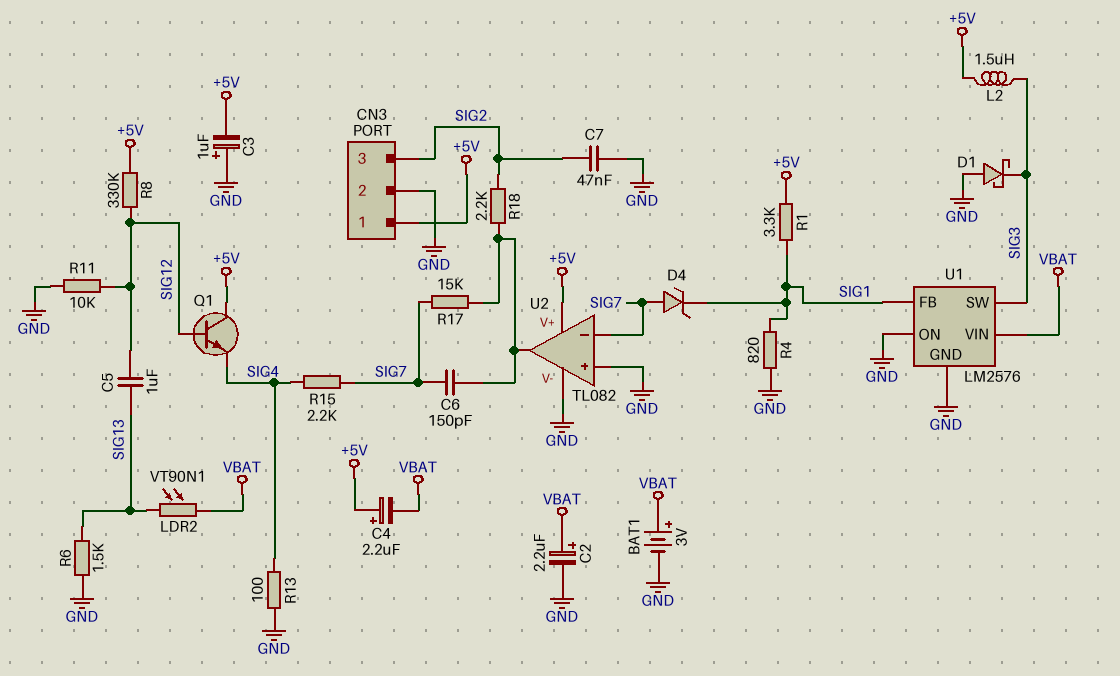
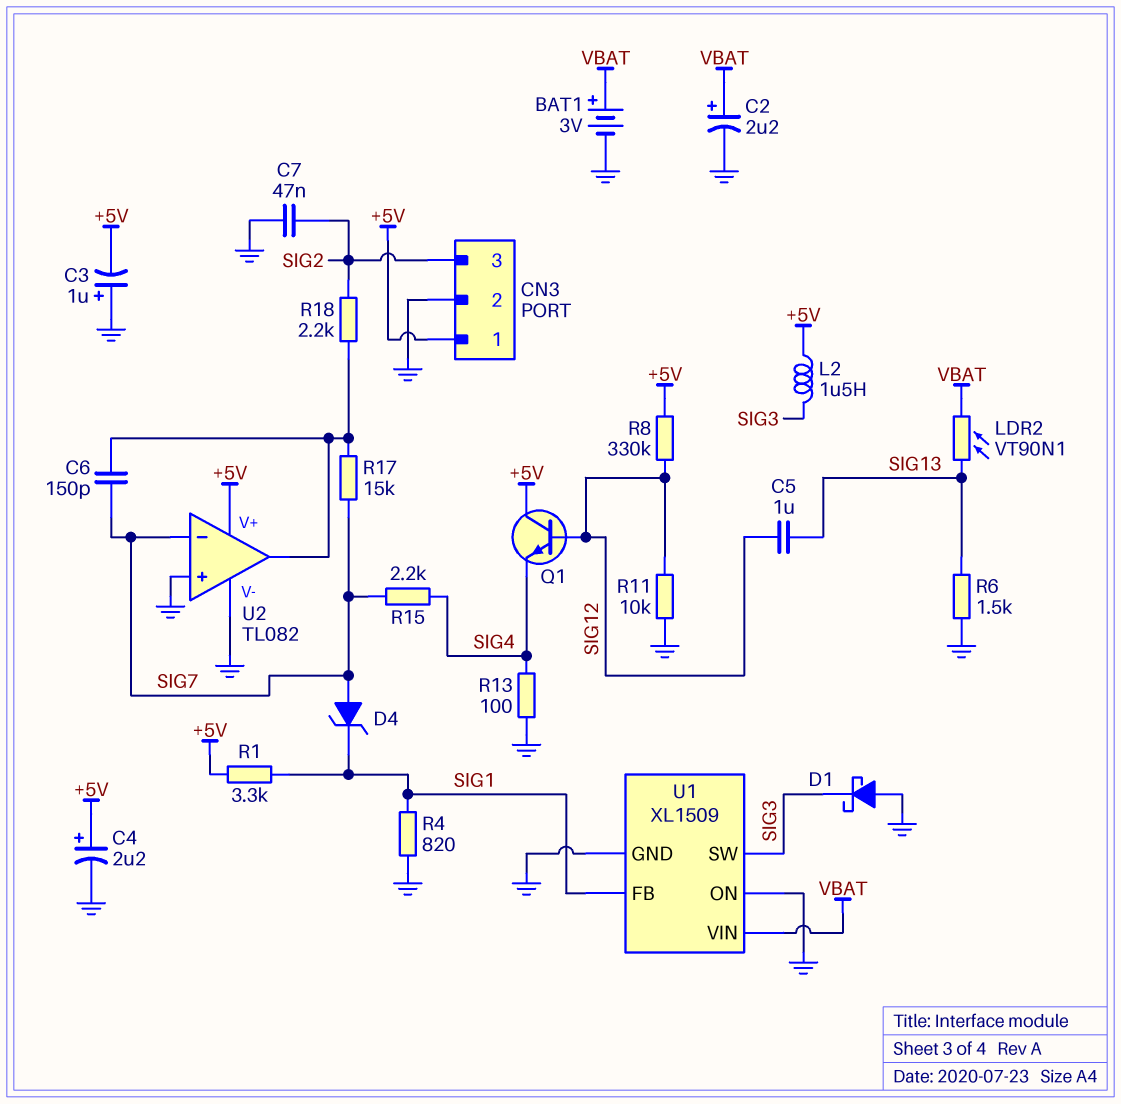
C4: 2.2uF (plus +5V, minus VBAT) -> 2.2uF (plus +5V, minus GND)
U1: LM2576 -> XL1509

